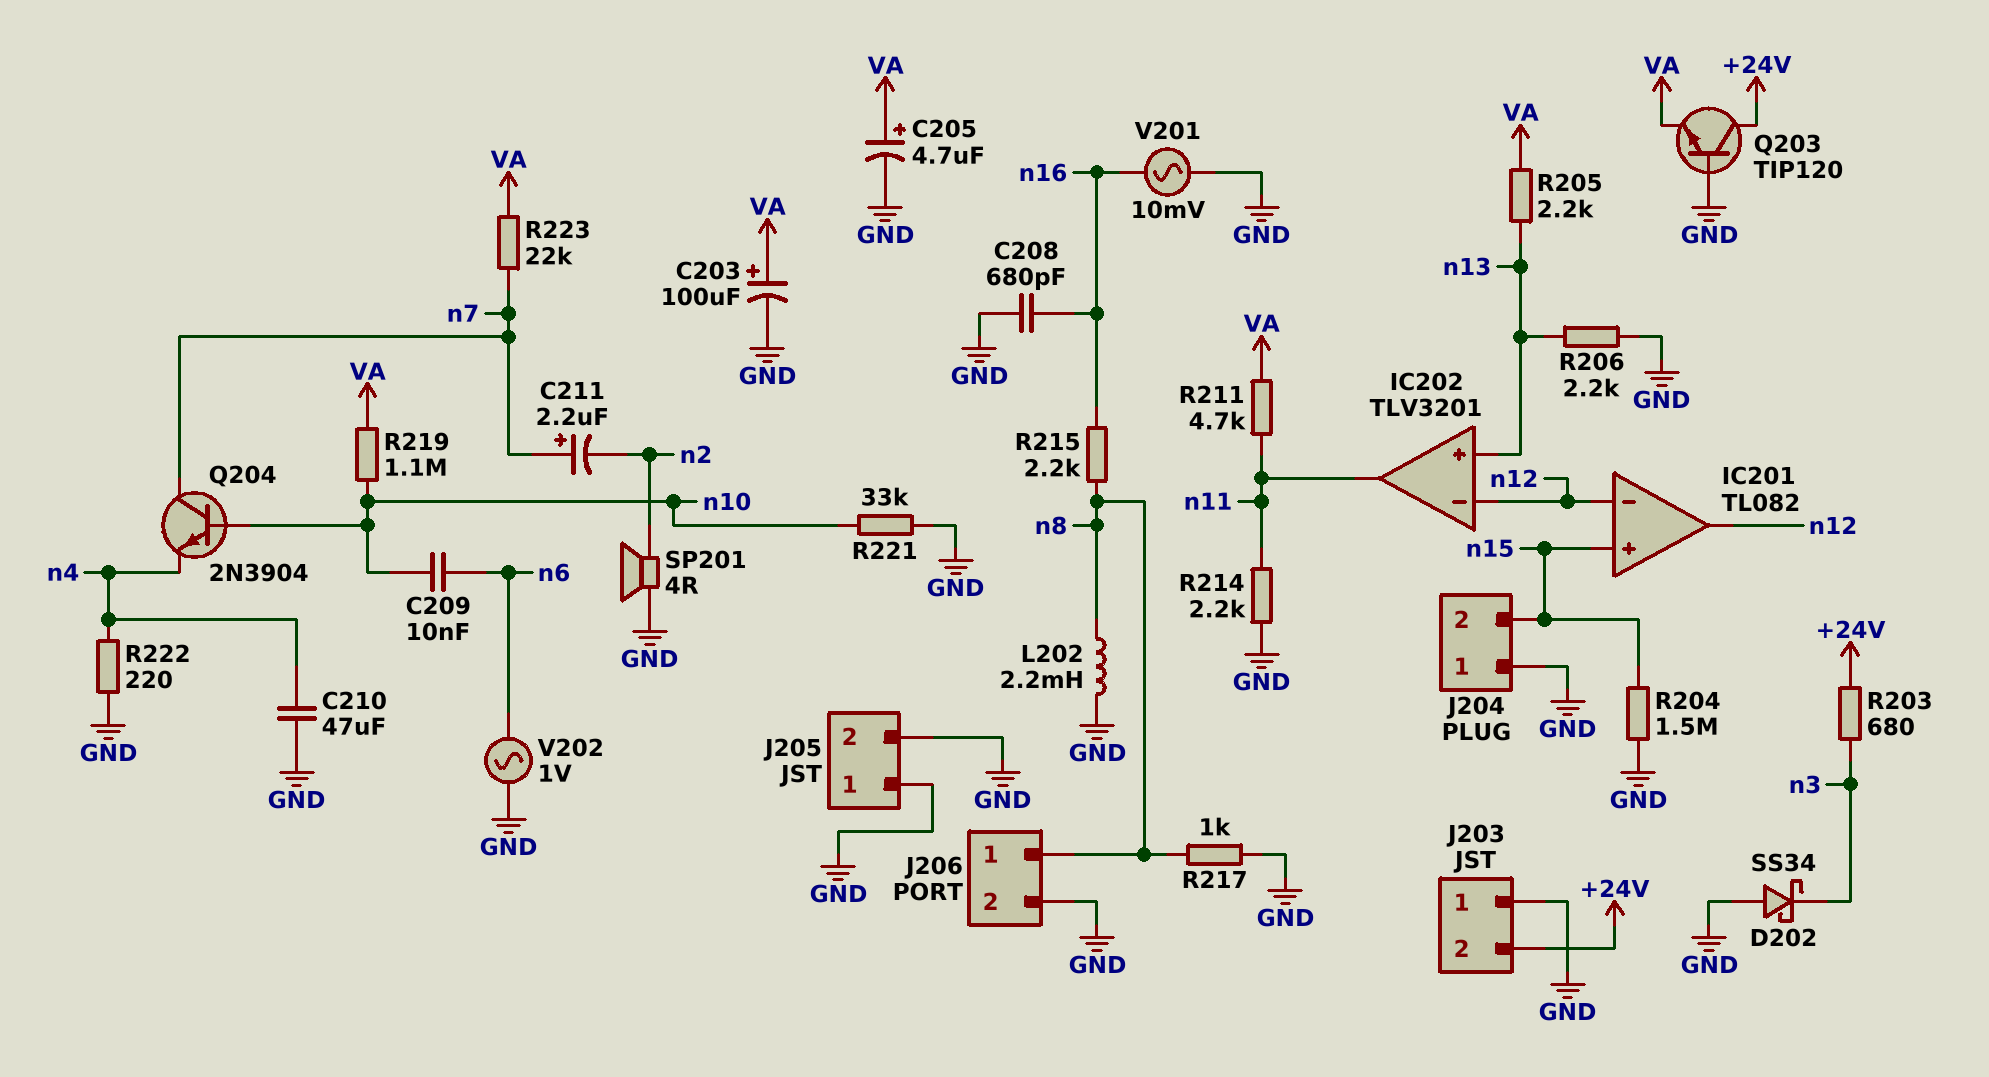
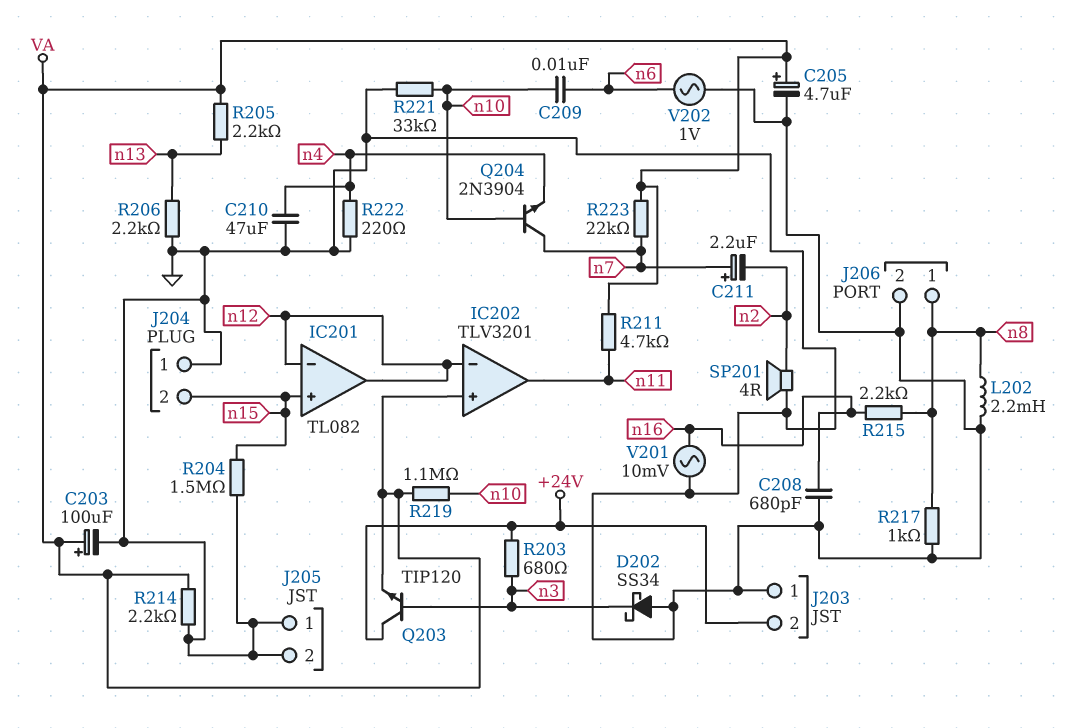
IC202 pin in+: n13 -> VA
Q203: NPN TIP120 (B GND, C +24V, E VA) -> NPN TIP120 (B n3, C +24V, E VA)
R214: 2.2k (GND, n11) -> 2.2k (GND, VA)

